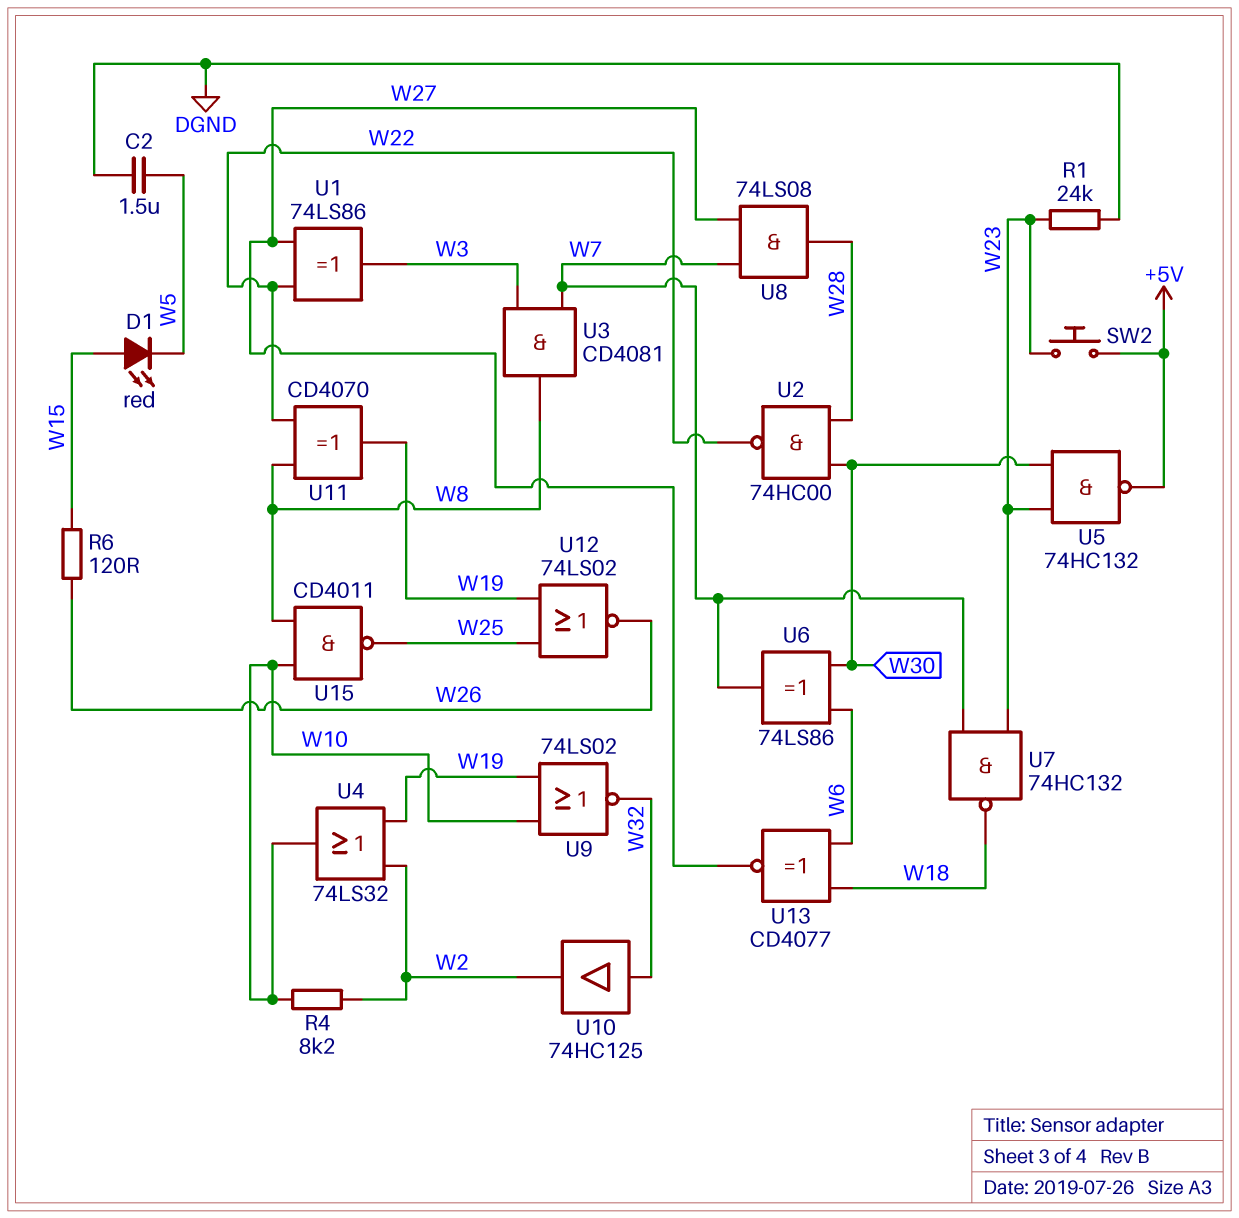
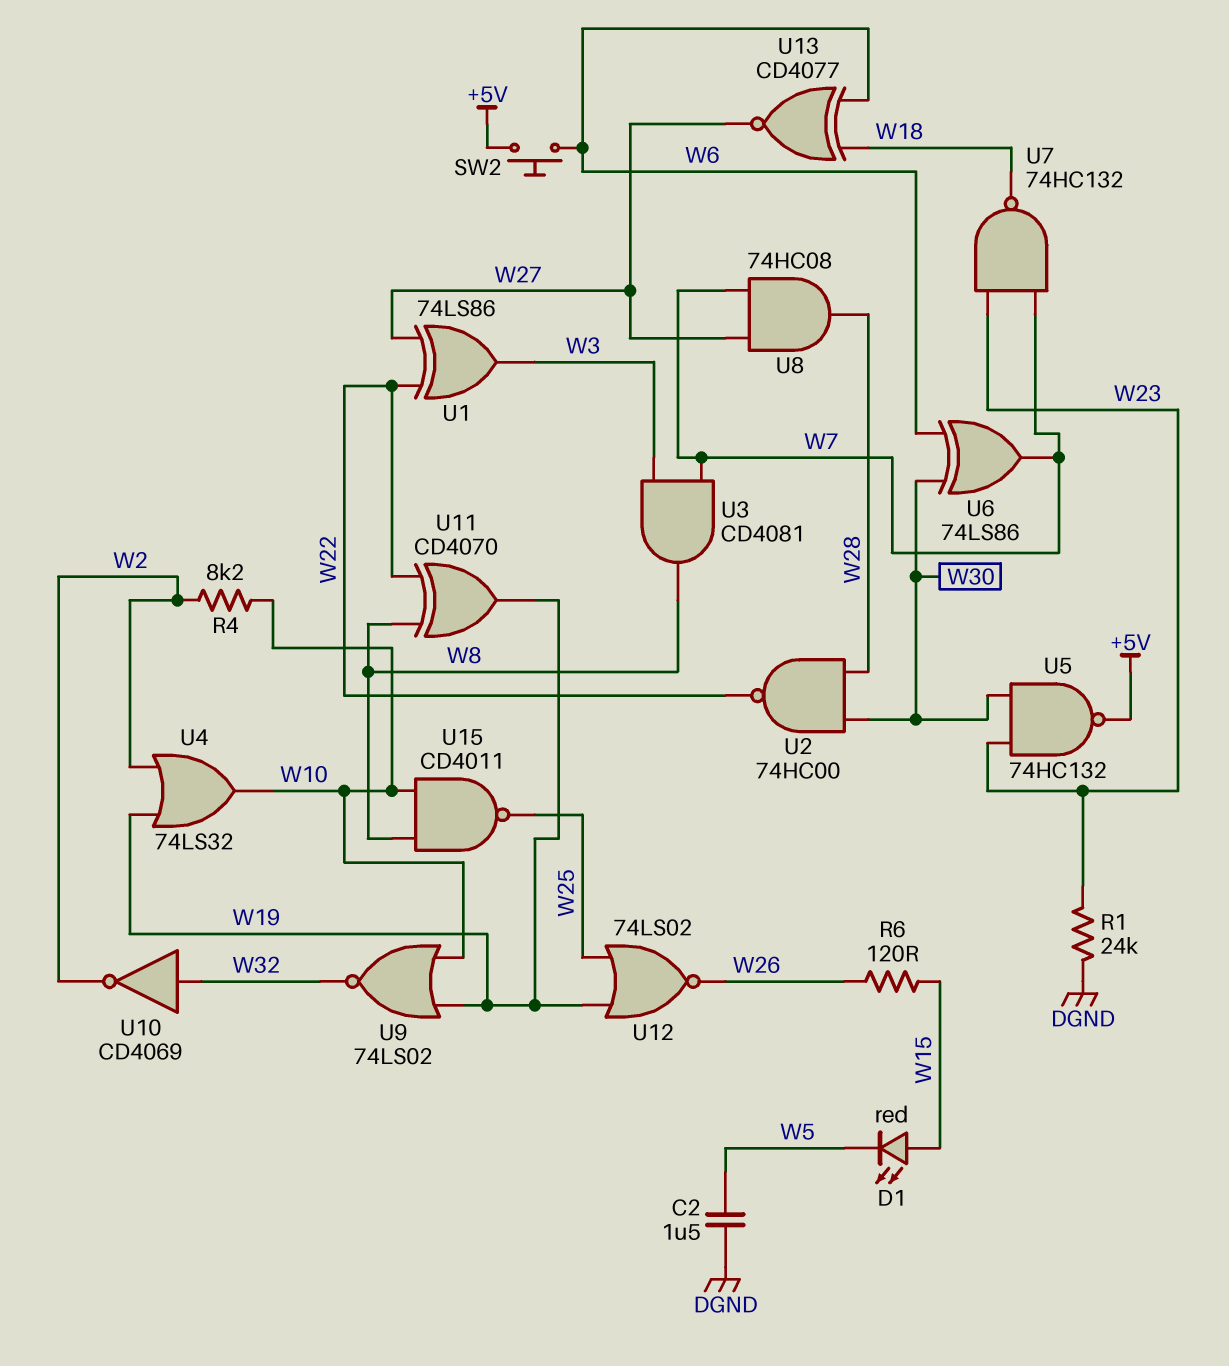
SW2: button (+5V, W23) -> button (+5V, W6)
U8: AND 74LS08 (in W7, in W27, out W28) -> AND 74HC08 (in W7, in W27, out W28)
U10: buffer 74HC125 (in W32, out W2) -> NOT CD4069 (in W32, out W2)

